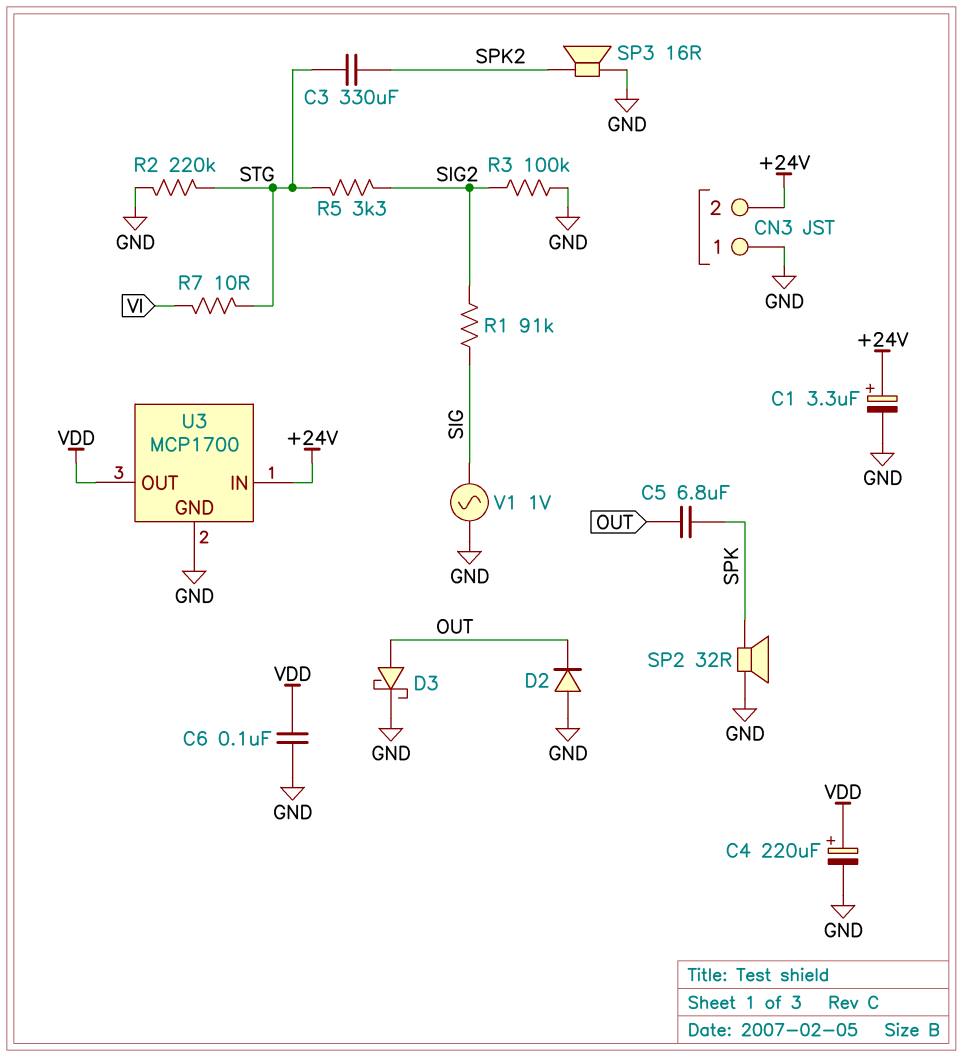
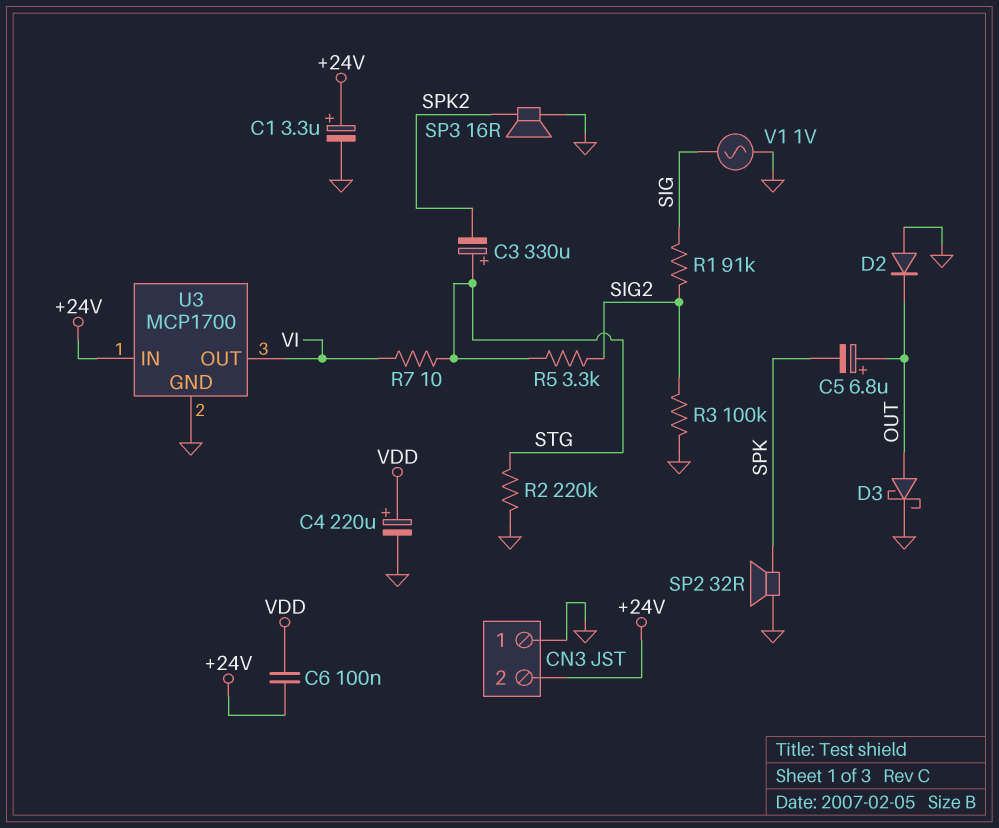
C3: 330uF (SPK2, STG) -> 330uF (plus STG, minus SPK2)
C5: 6.8uF (OUT, SPK) -> 6.8uF (plus OUT, minus SPK)
C6: 100nF (GND, VDD) -> 100nF (+24V, VDD)
U3 pin OUT: VDD -> VI

